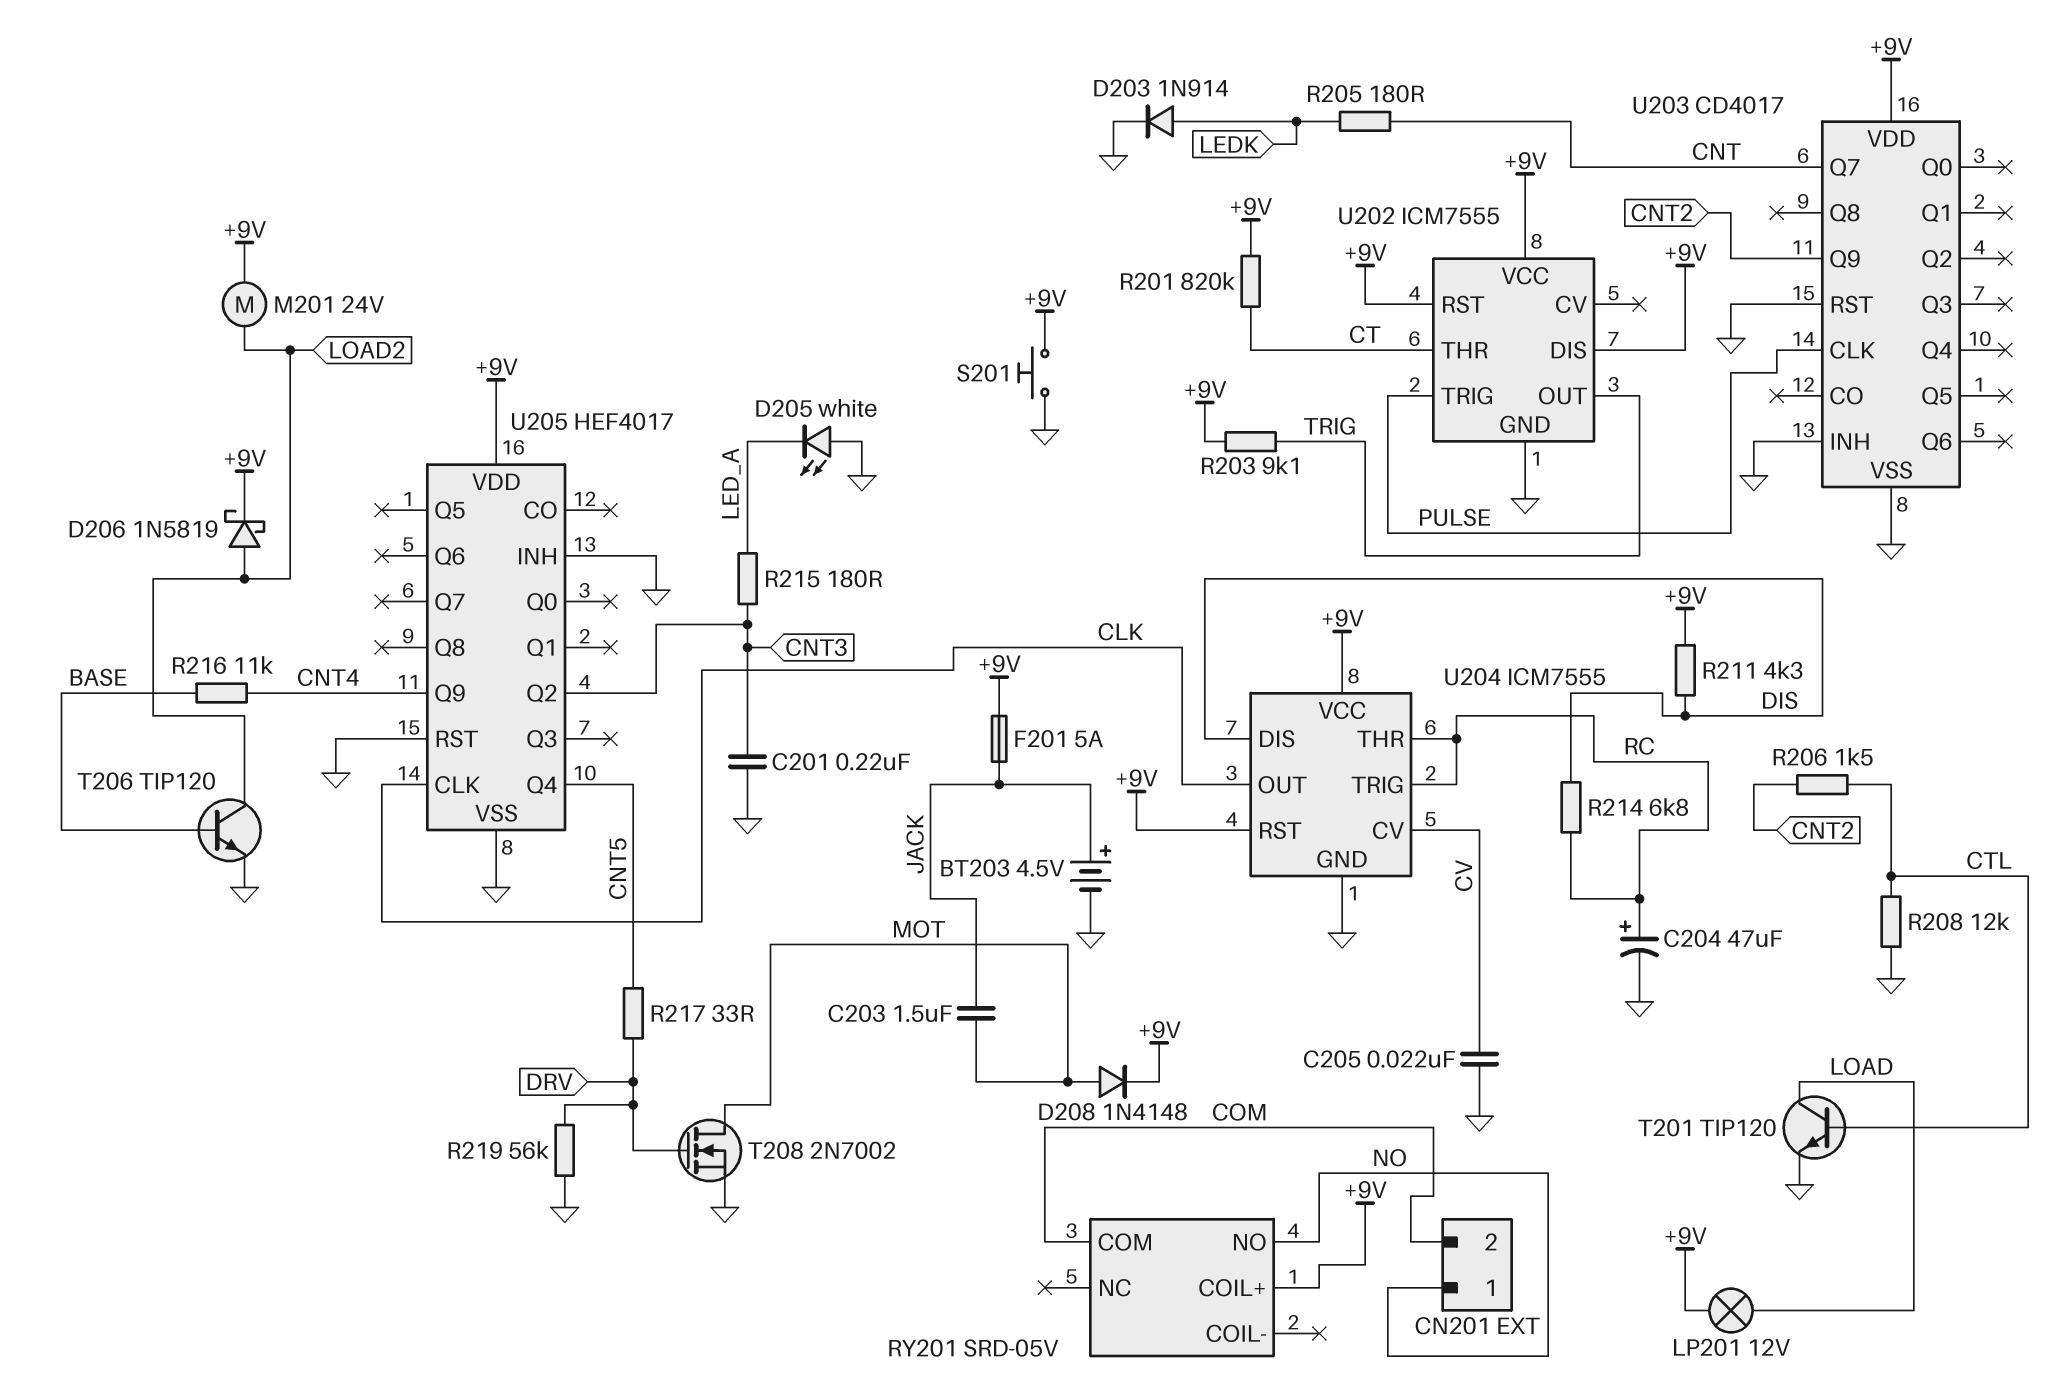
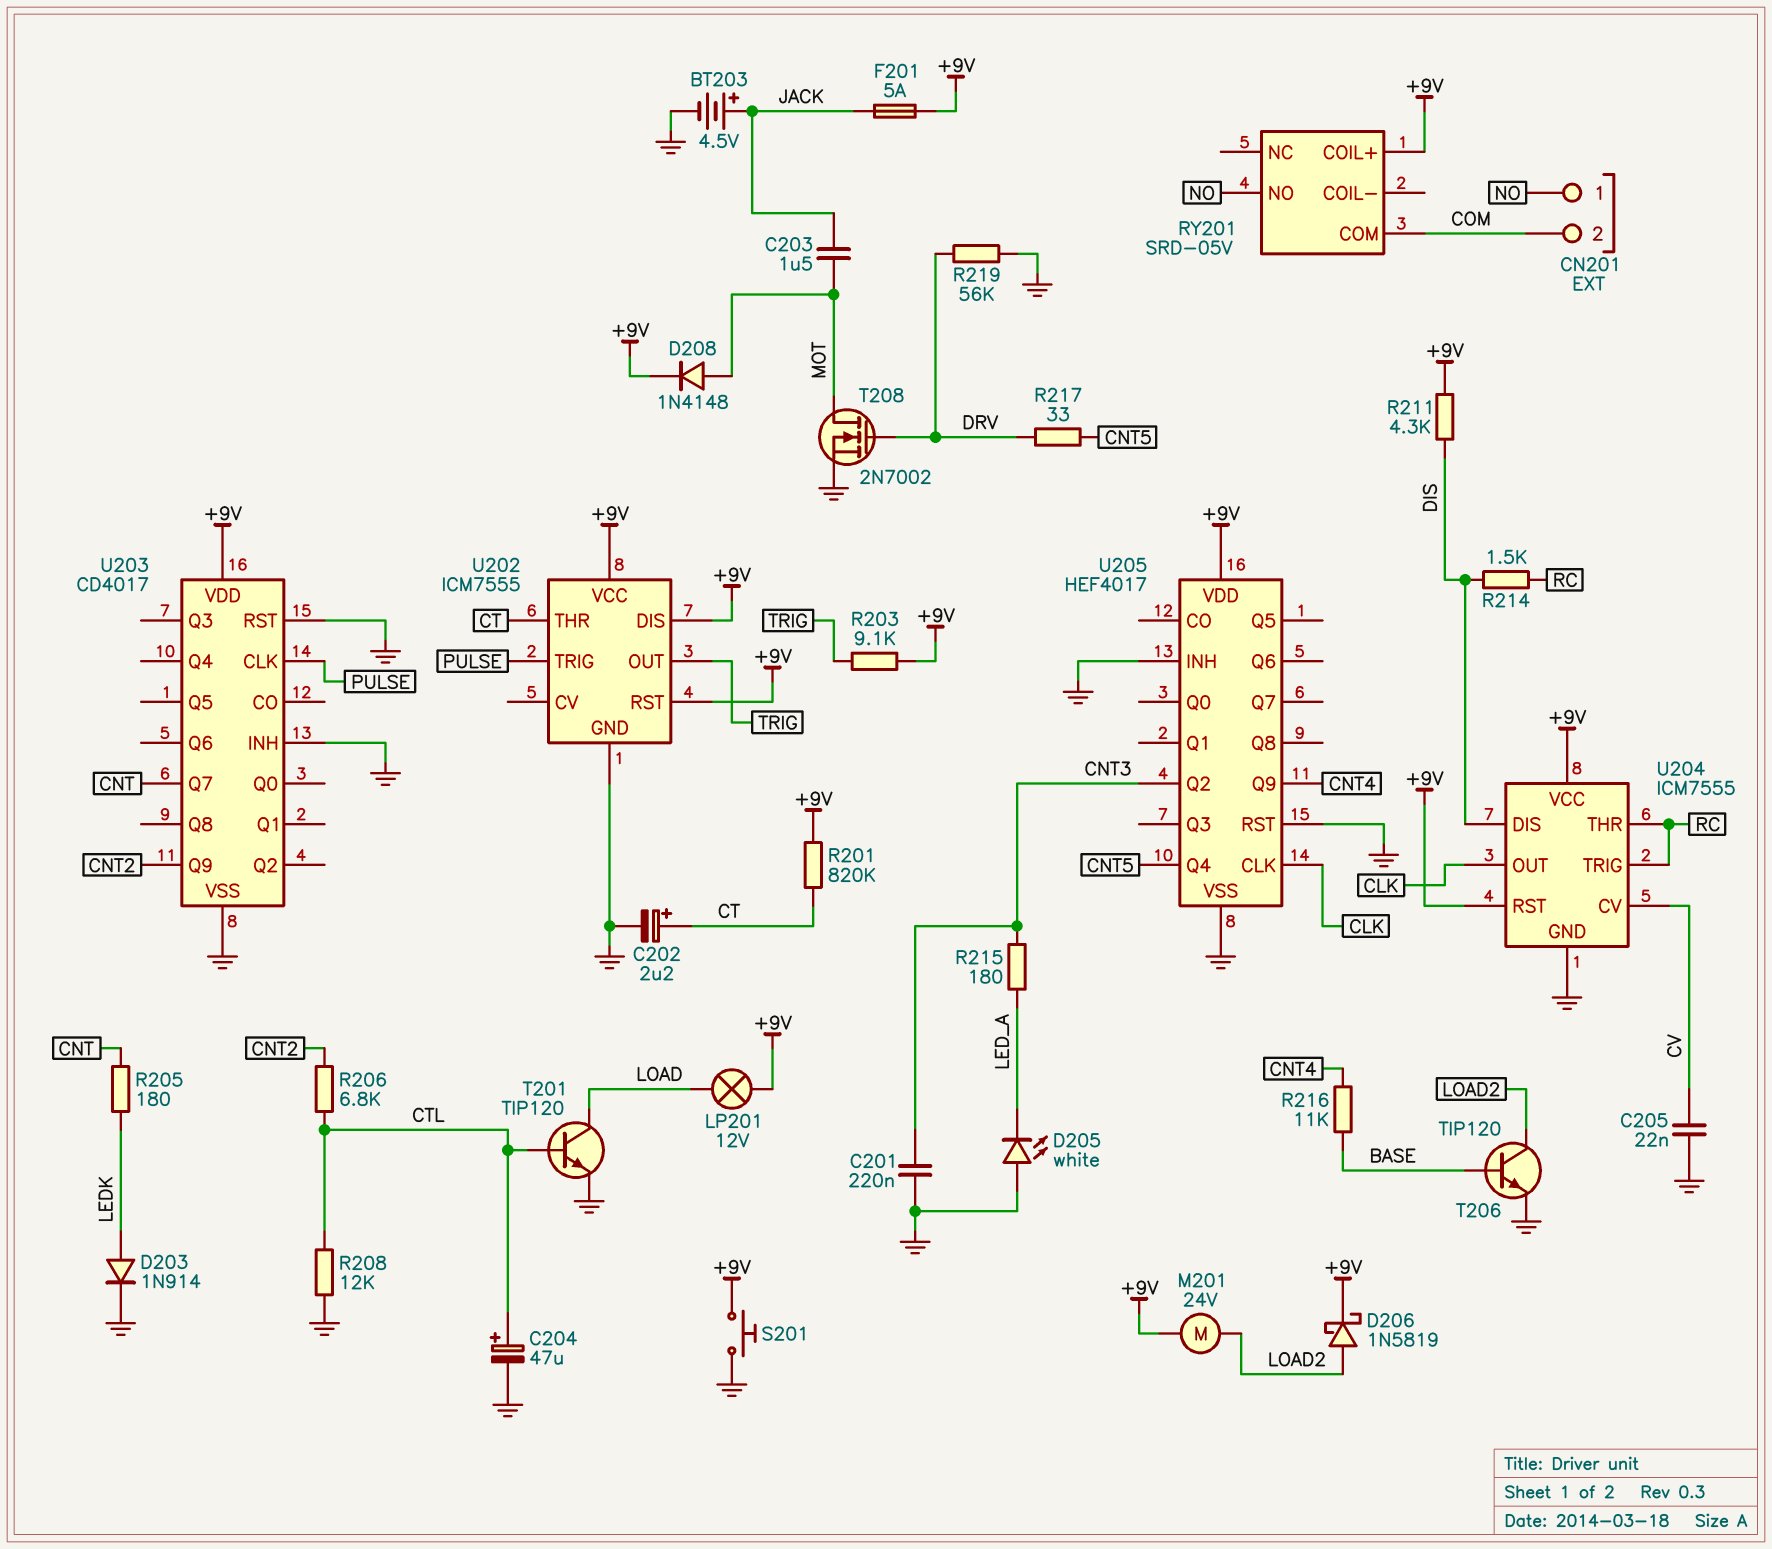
C202: none -> 2.2uF (plus CT, minus GND)
C204: 47uF (plus RC, minus GND) -> 47uF (plus CTL, minus GND)
R206: 1.5k (CNT2, CTL) -> 6.8k (CNT2, CTL)
R214: 6.8k (DIS, RC) -> 1.5k (DIS, RC)

